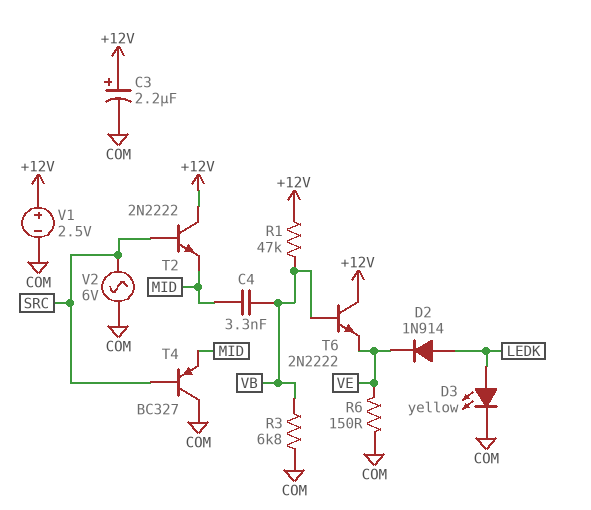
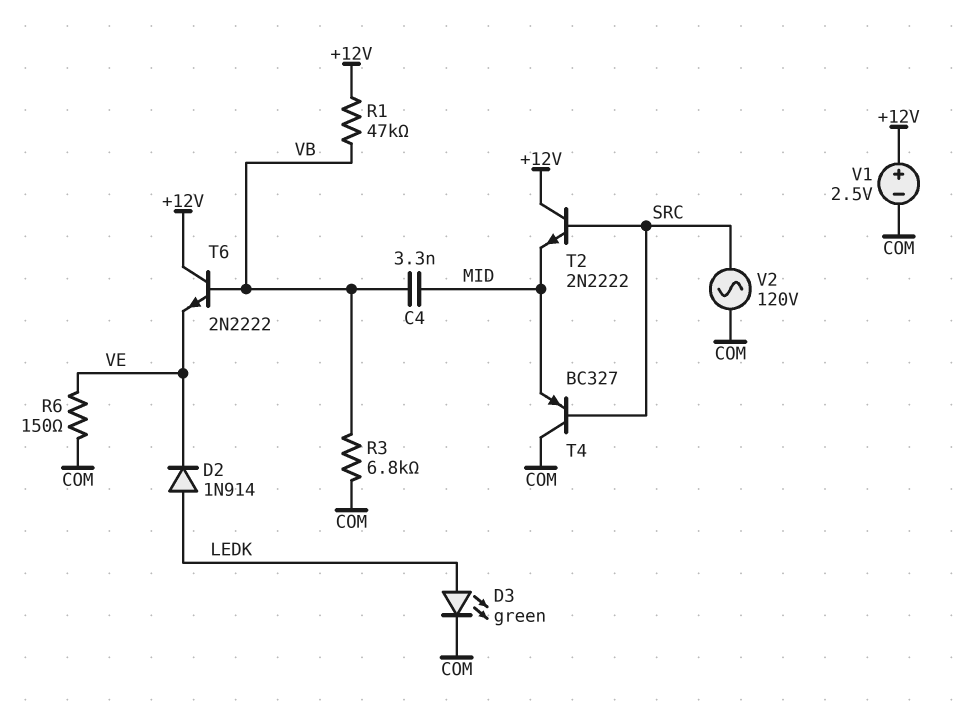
C3: 2.2uF (plus +12V, minus COM) -> none
D3: LED yellow (A LEDK, K COM) -> LED green (A LEDK, K COM)
V2: AC 6V (COM, SRC) -> AC 120V (COM, SRC)

